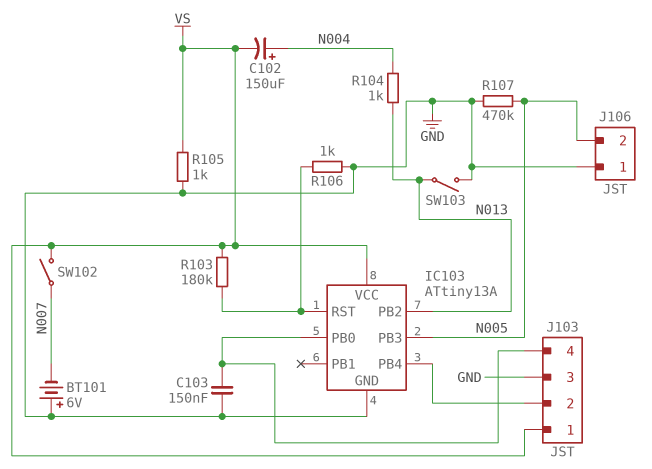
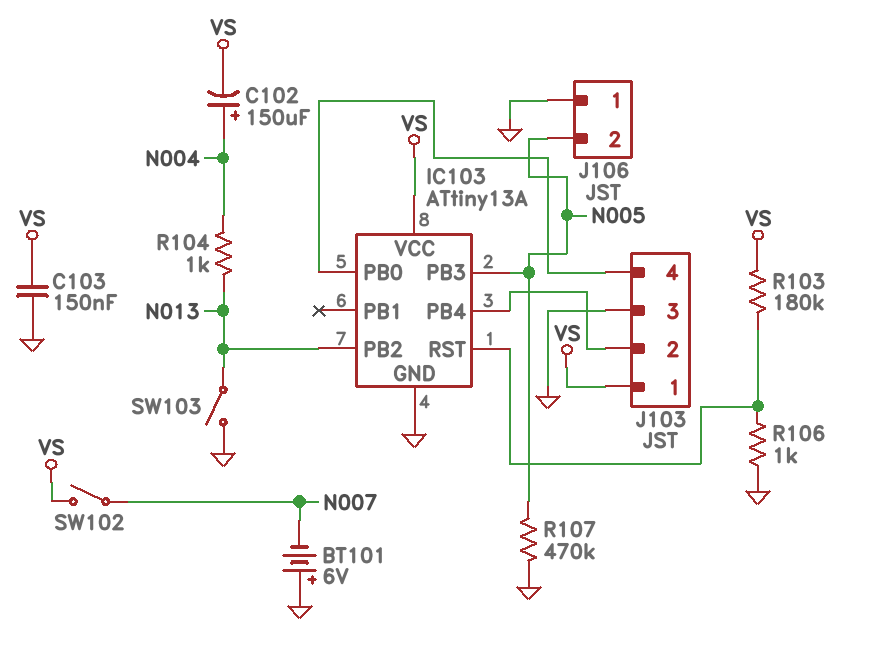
C103: 150nF (GND, IC103/PB0) -> 150nF (GND, VS)
R105: 1k (GND, VS) -> none

